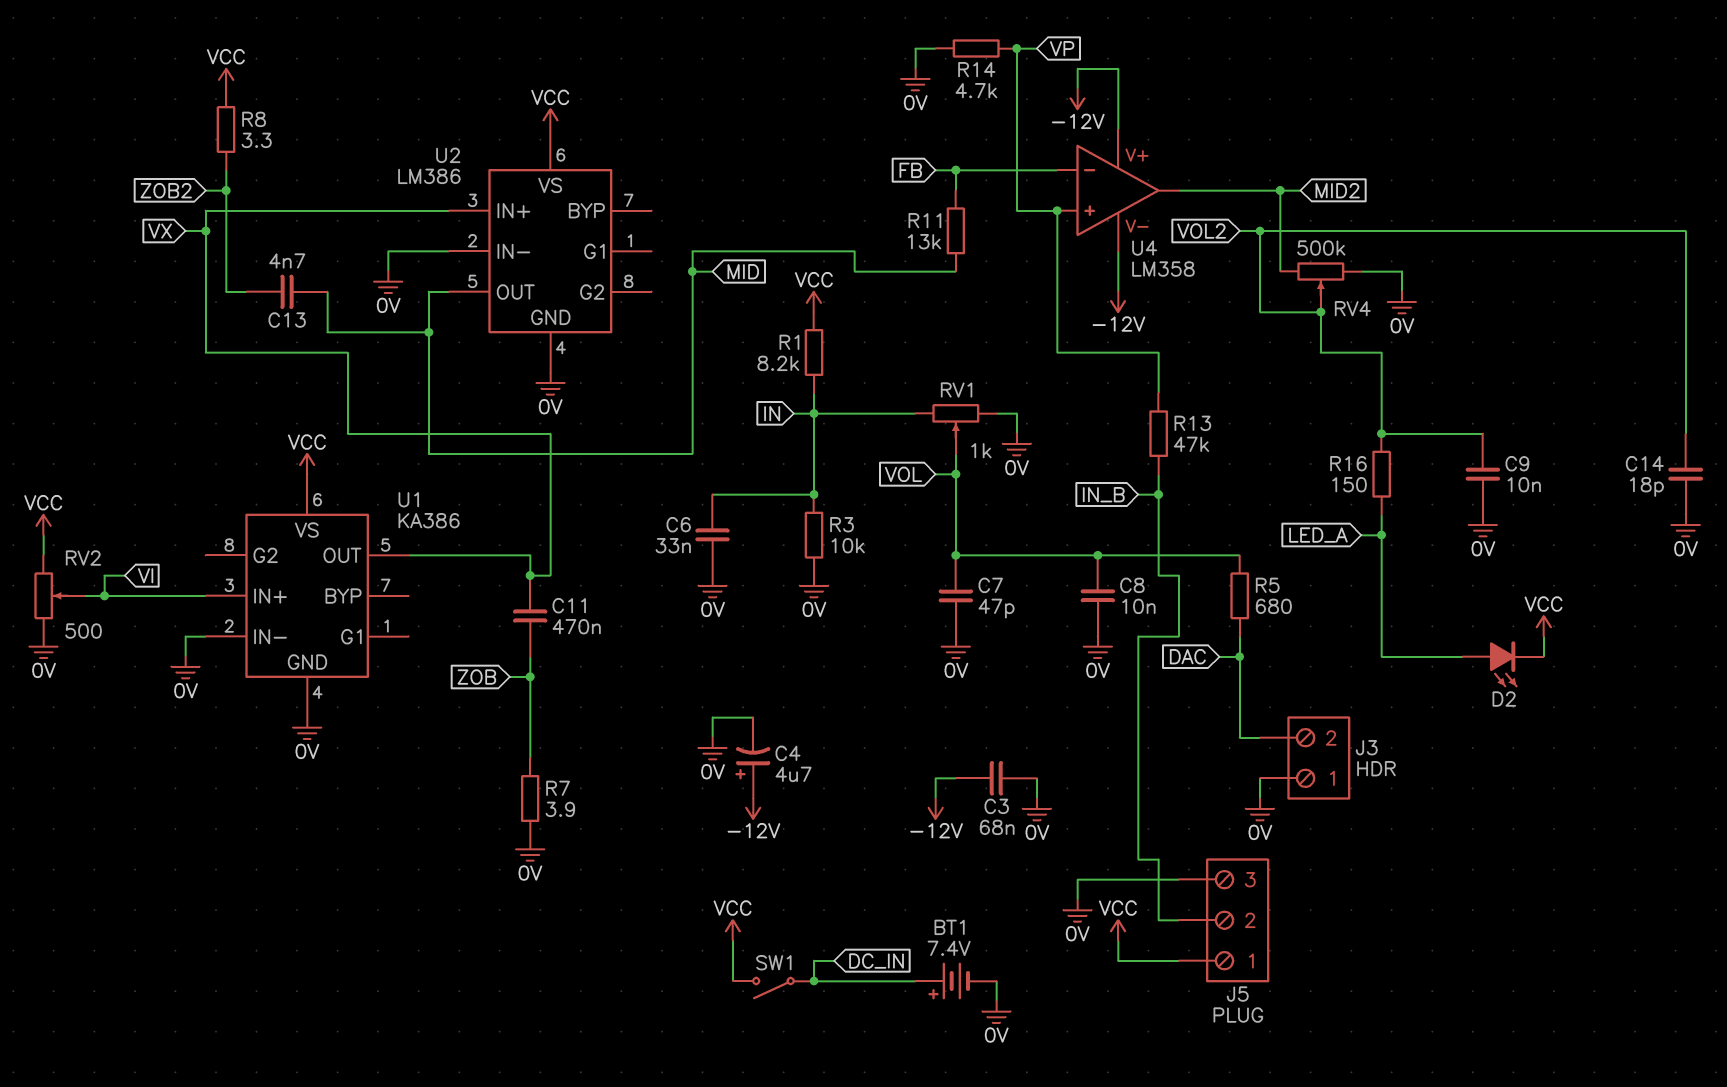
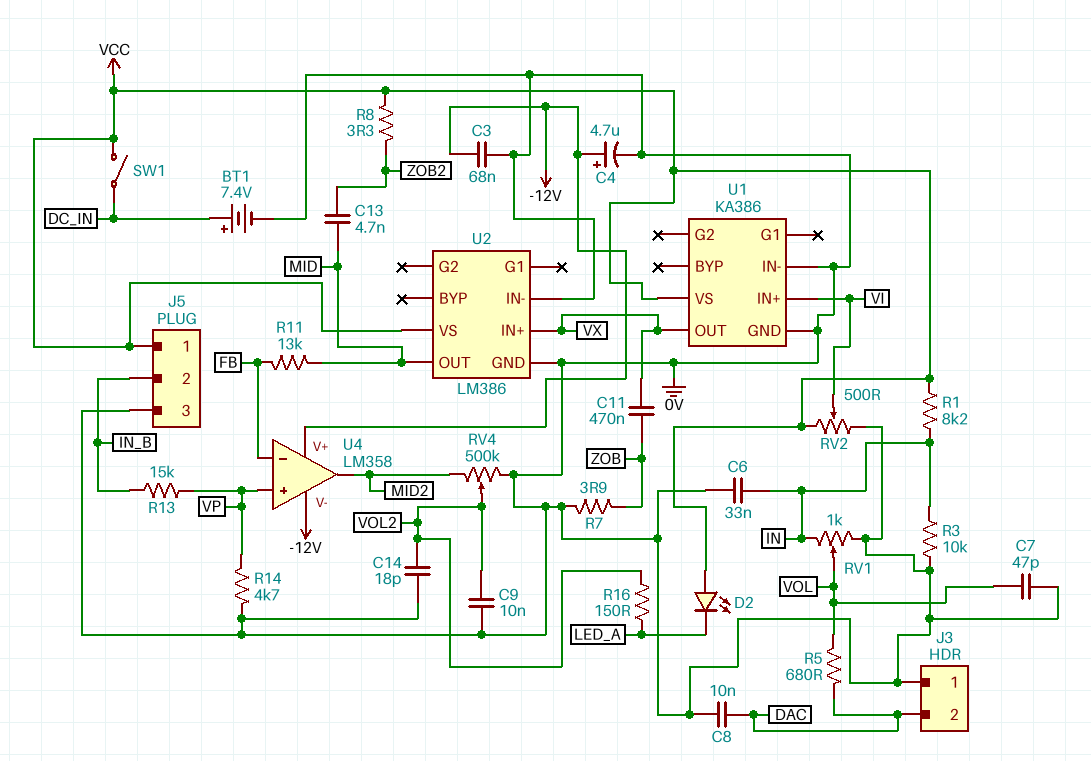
C8: 10nF (0V, VOL) -> 10nF (0V, DAC)
D2: LED (A LED_A, K VCC) -> LED (A VCC, K LED_A)
R13: 47k (IN_B, VP) -> 15k (IN_B, VP)

